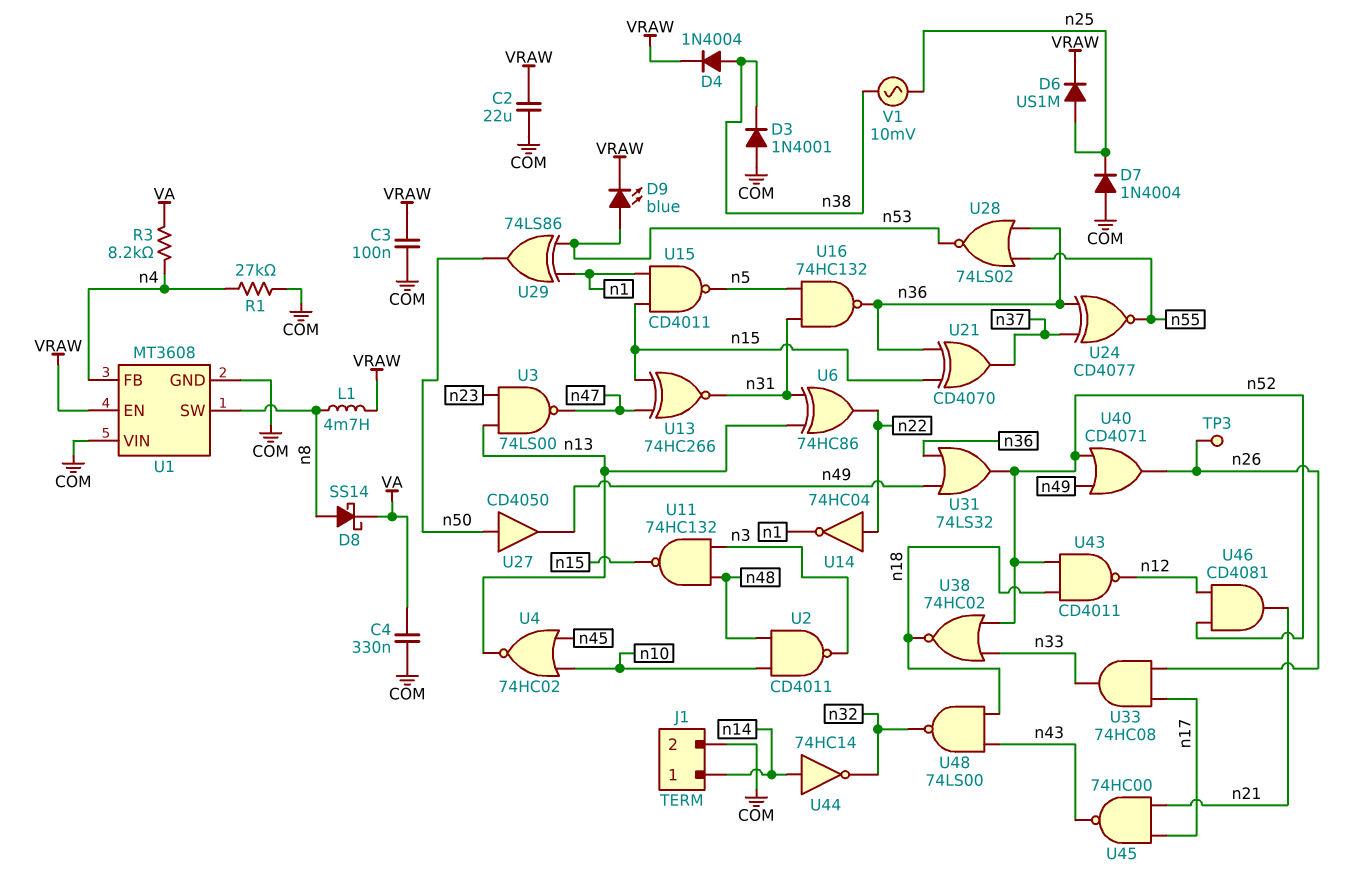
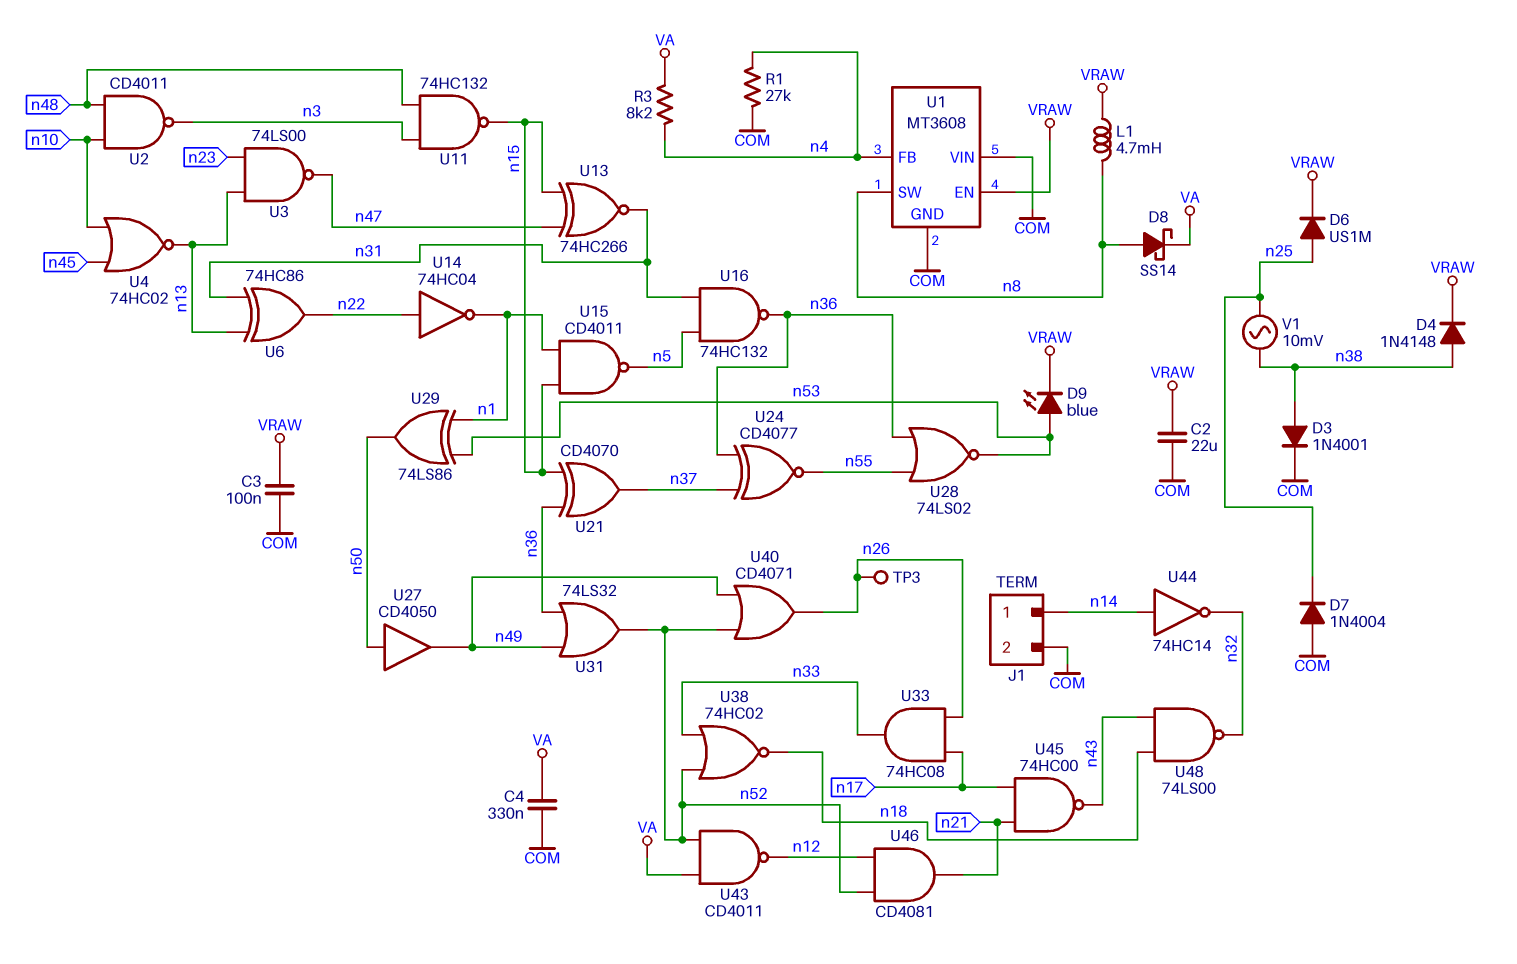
D3: diode 1N4001 (A COM, K n38) -> diode 1N4001 (A n38, K COM)
D4: diode 1N4004 (A n38, K VRAW) -> diode 1N4148 (A n38, K VRAW)
U43: NAND CD4011 (in n18, in n52, out n12) -> NAND CD4011 (in VA, in n52, out n12)

